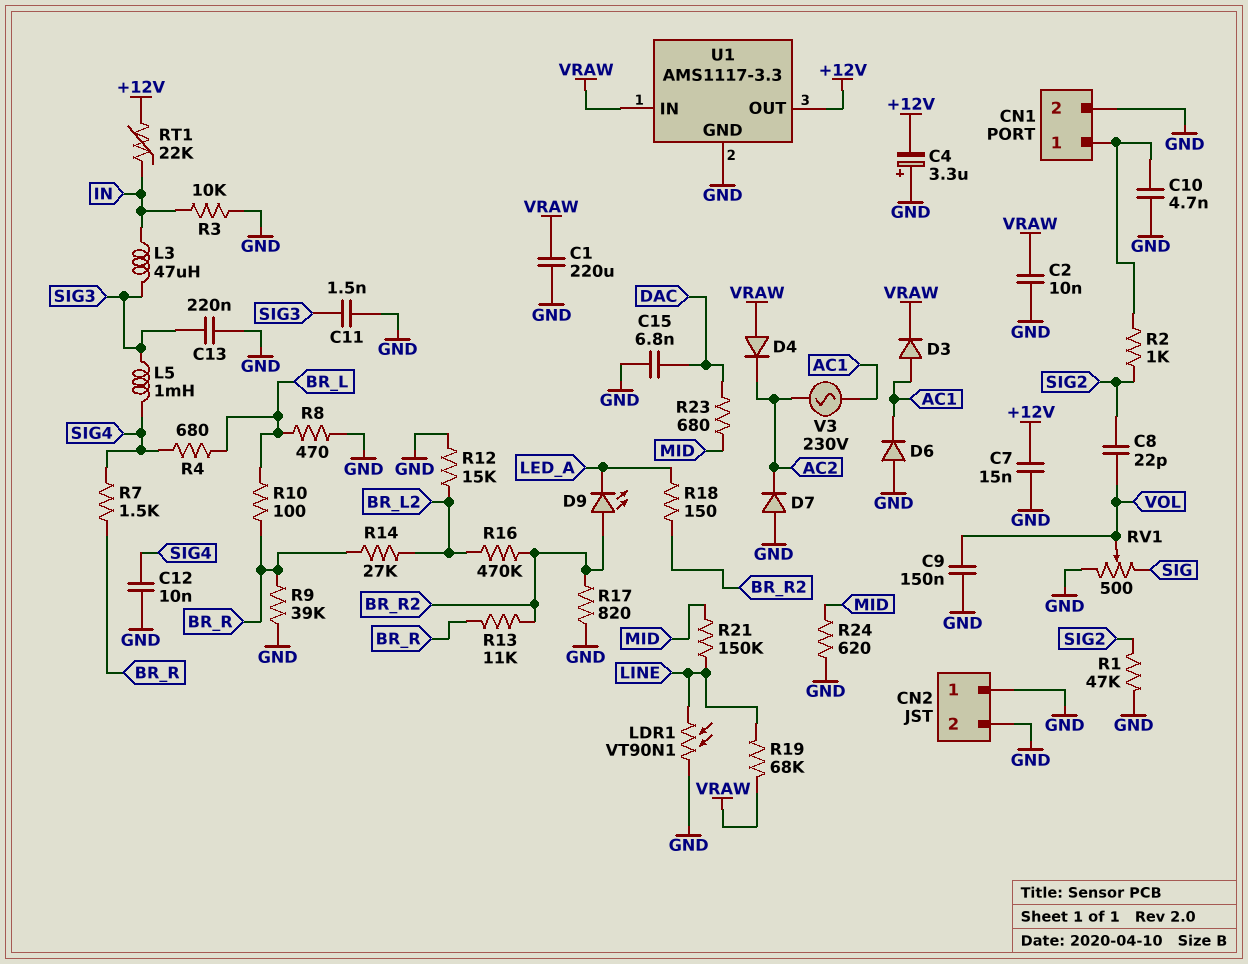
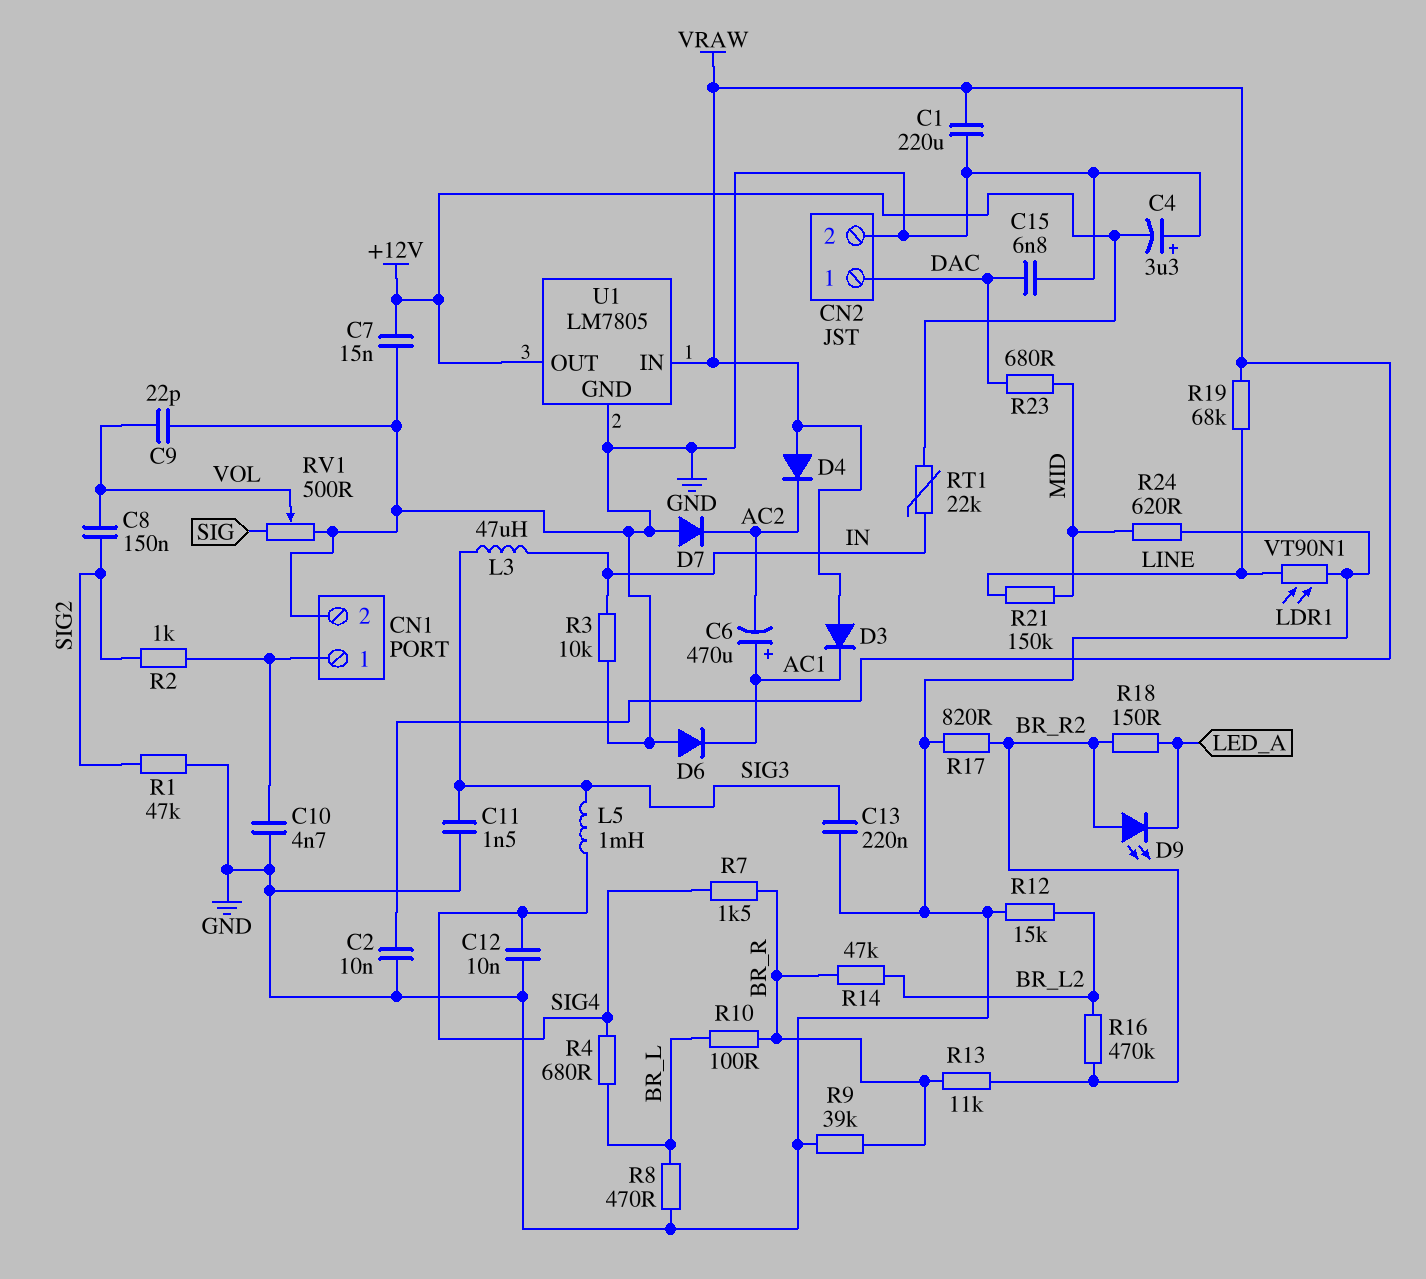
C6: none -> 470uF (plus AC1, minus AC2)
C8: 22pF (SIG2, VOL) -> 150nF (SIG2, VOL)
C9: 150nF (GND, VOL) -> 22pF (GND, VOL)
CN2 pin 1: GND -> DAC
D3: diode (A AC1, K VRAW) -> diode (A VRAW, K AC1)
R14: 27k (BR_L2, BR_R) -> 47k (BR_L2, BR_R)
U1: AMS1117-3.3 -> LM7805
V3: AC 230V (AC1, AC2) -> none

